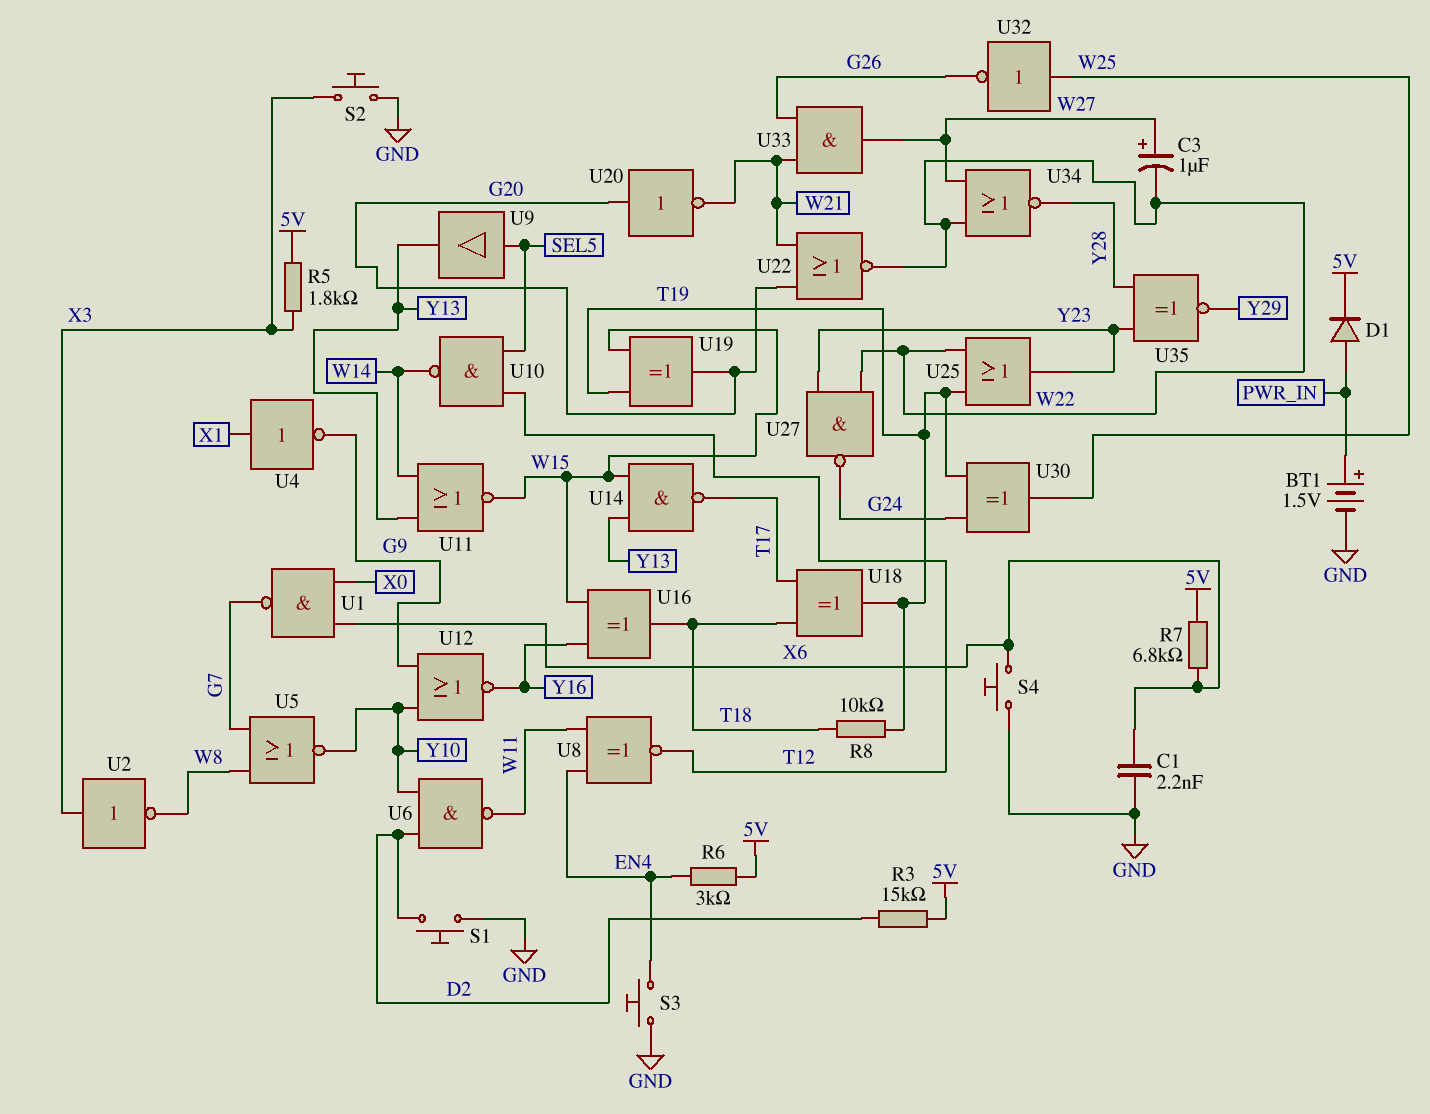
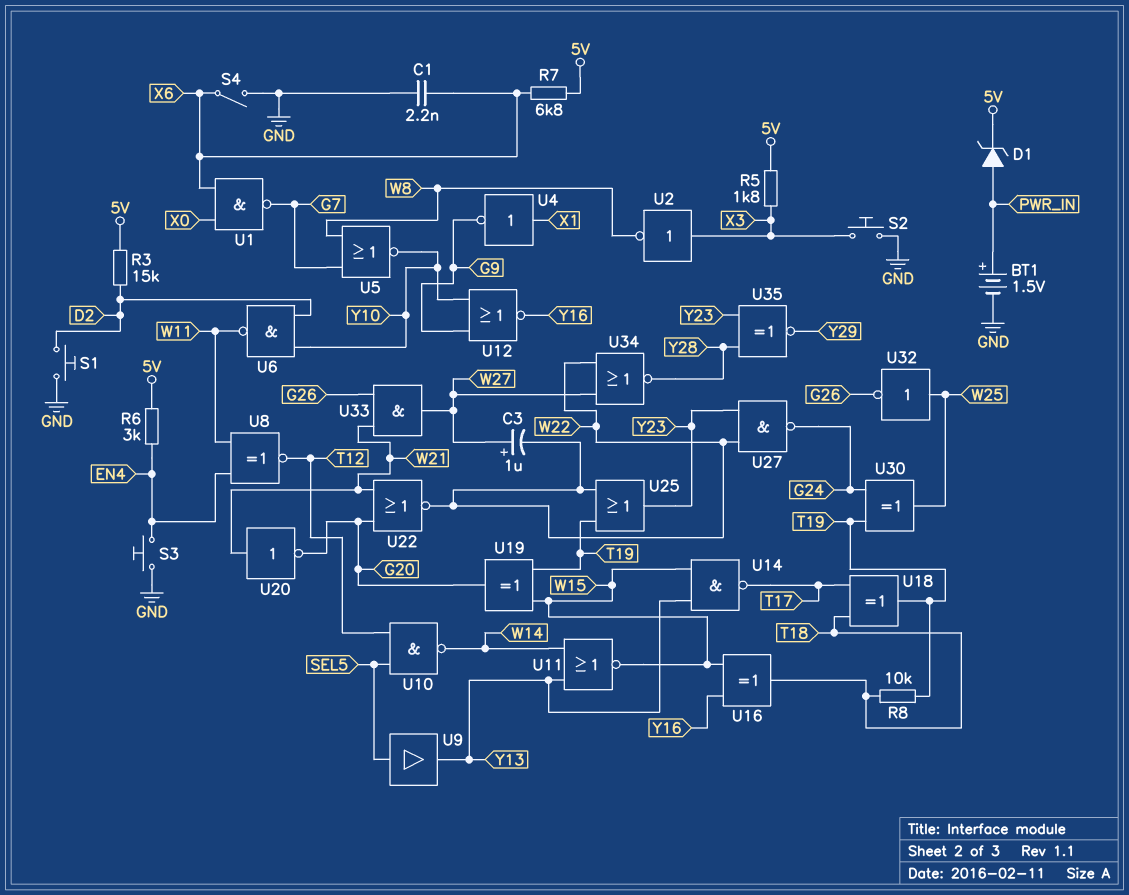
D1: diode (A PWR_IN, K 5V) -> zener (A PWR_IN, K 5V)
S4: button (GND, X6) -> switch (GND, X6)
U20: NOT (in G20, out W21) -> NOT (in W21, out G20)

